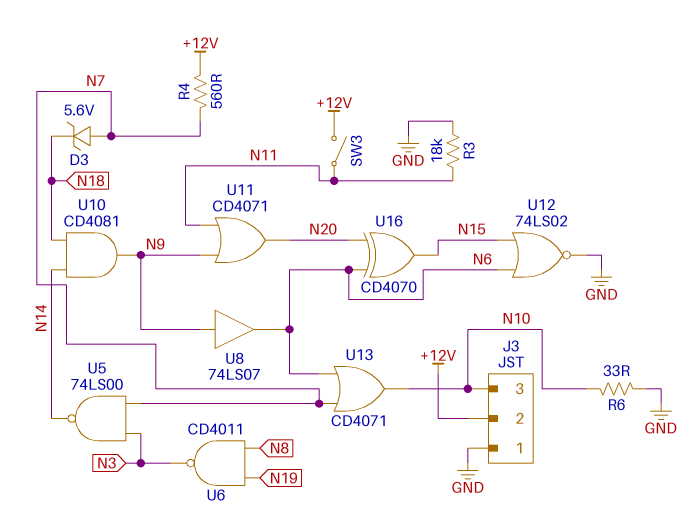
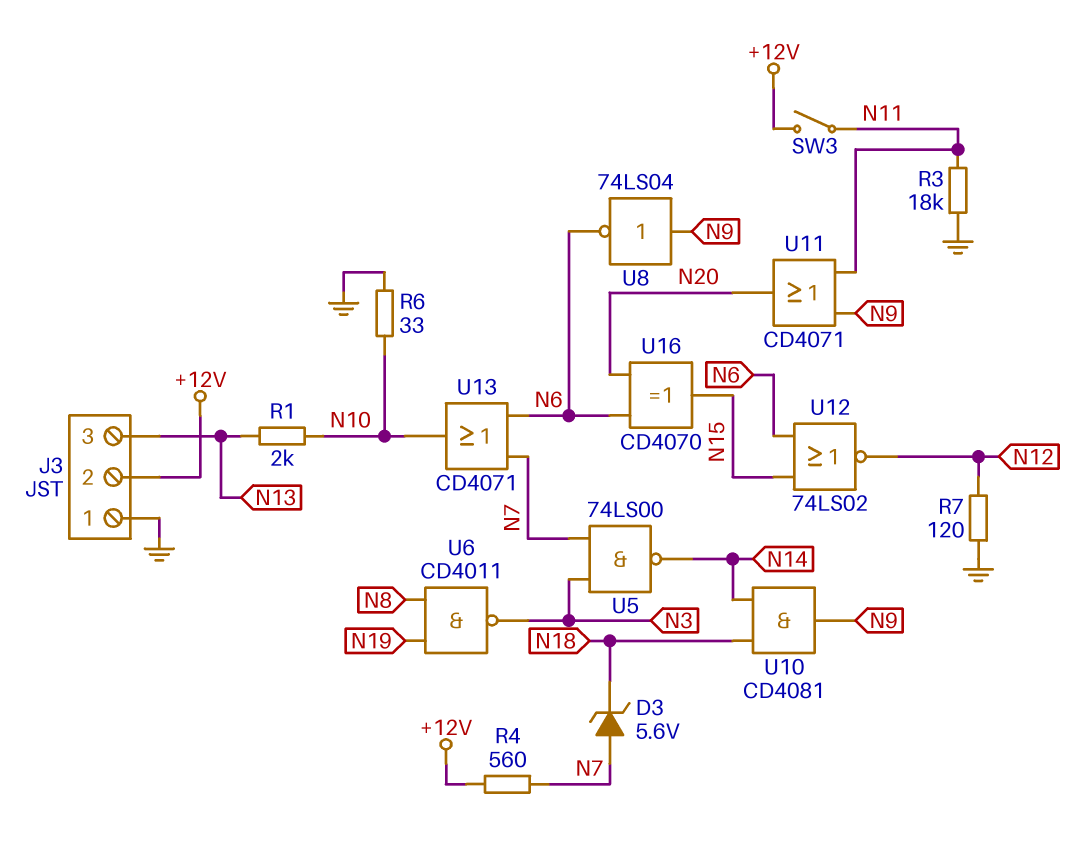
J3 pin 3: N10 -> N13
R1: none -> 2k (N10, N13)
R7: none -> 120 (GND, N12)
U8: buffer 74LS07 (in N9, out N6) -> NOT 74LS04 (in N9, out N6)
U12: NOR 74LS02 (in N6, in N15, out GND) -> NOR 74LS02 (in N6, in N15, out N12)

